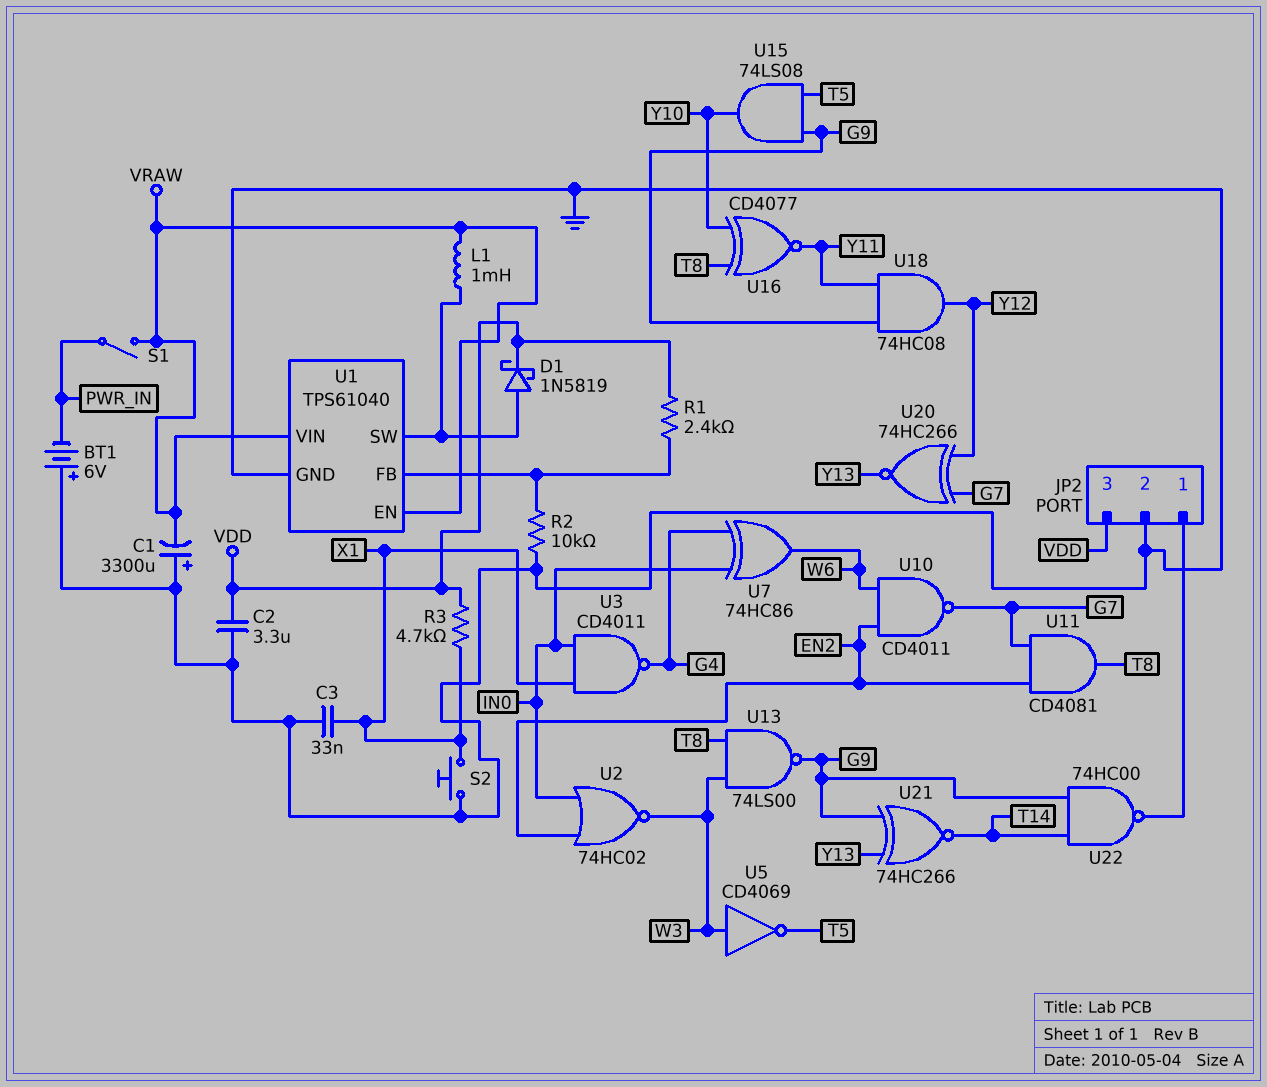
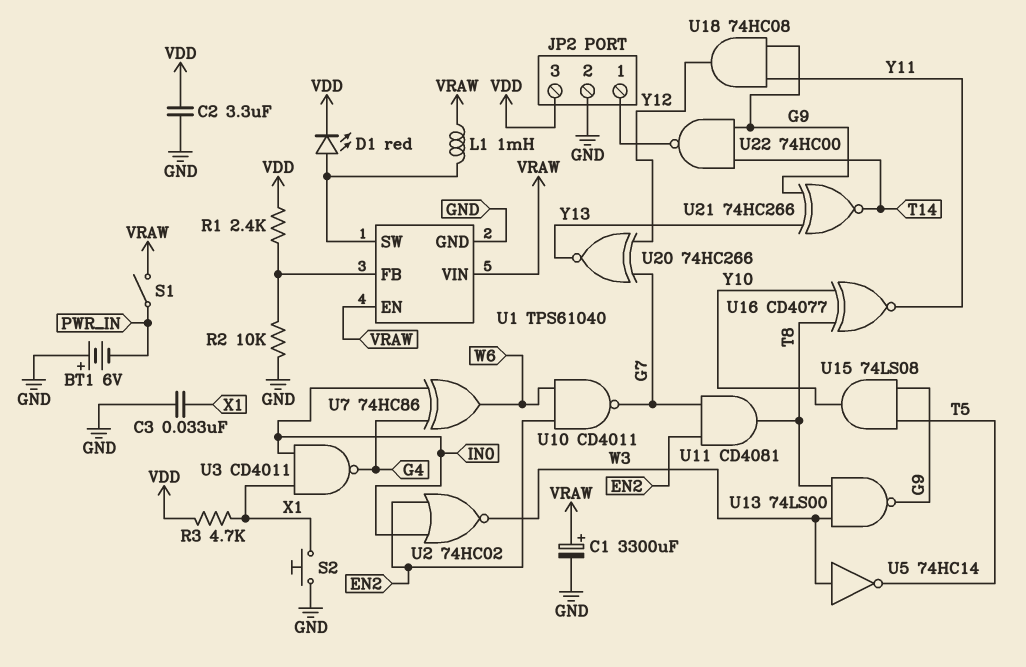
C1: 3300uF (plus GND, minus VRAW) -> 3300uF (plus VRAW, minus GND)
D1: schottky 1N5819 (A U1/SW, K VDD) -> LED red (A U1/SW, K VDD)
U5: NOT CD4069 (in W3, out T5) -> NOT 74HC14 (in W3, out T5)

